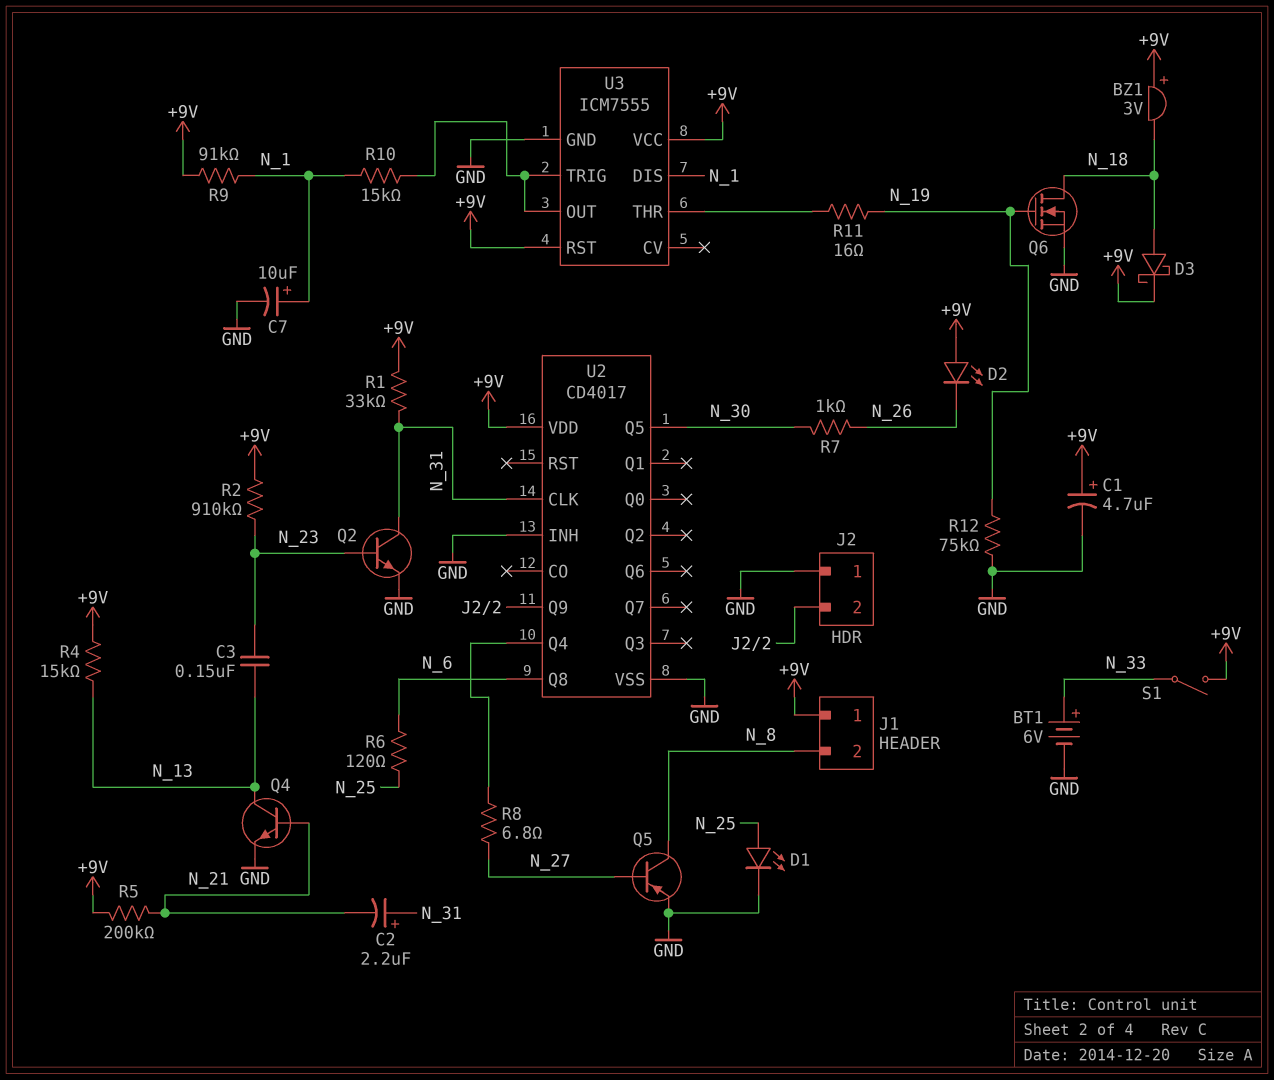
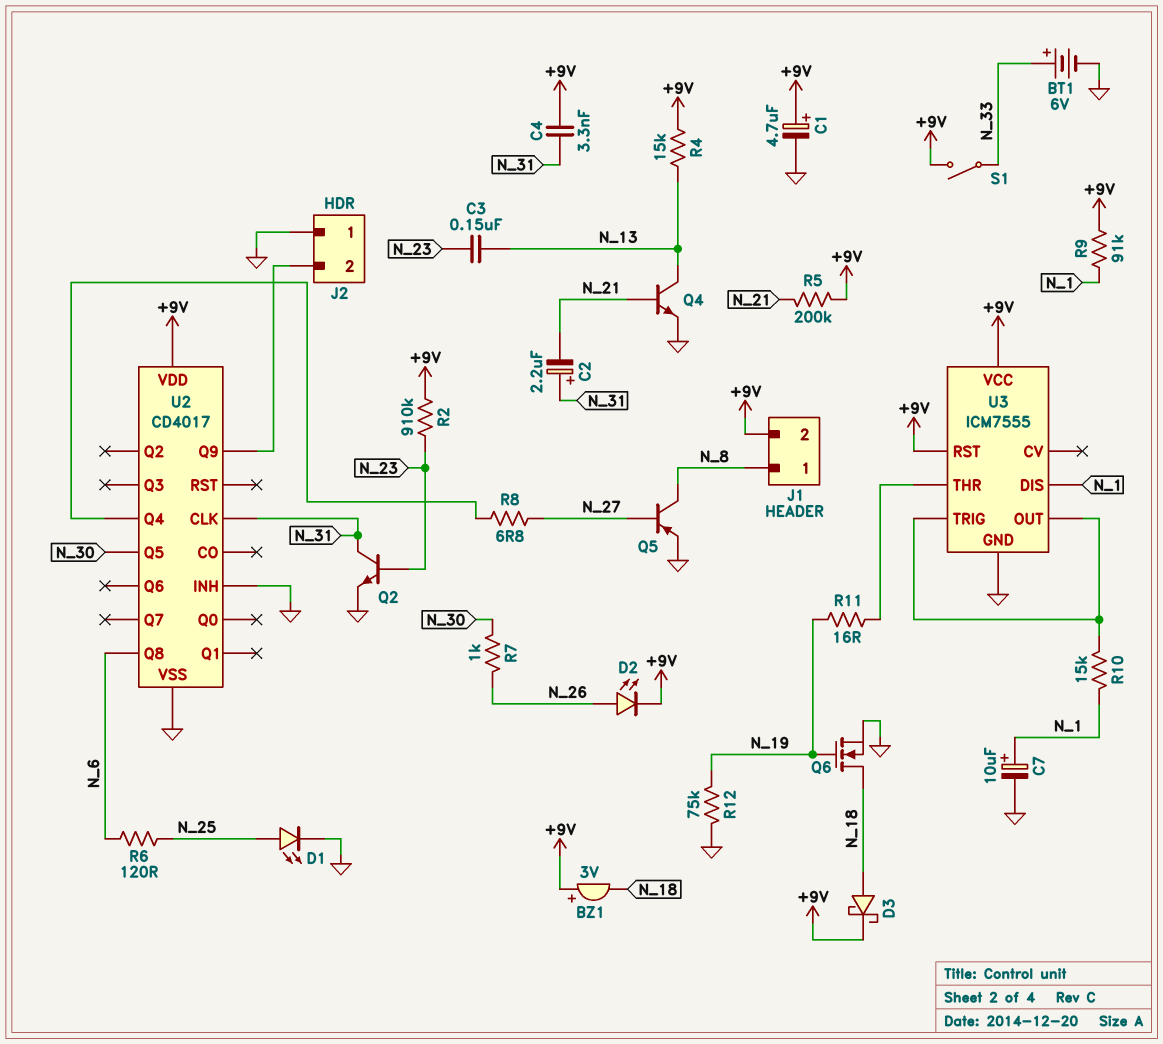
C4: none -> 3.3nF (+9V, N_31)
D2: LED (A +9V, K N_26) -> LED (A N_26, K +9V)
J1 pin 1: +9V -> N_8
J1 pin 2: N_8 -> +9V
R1: 33k (+9V, N_31) -> none

